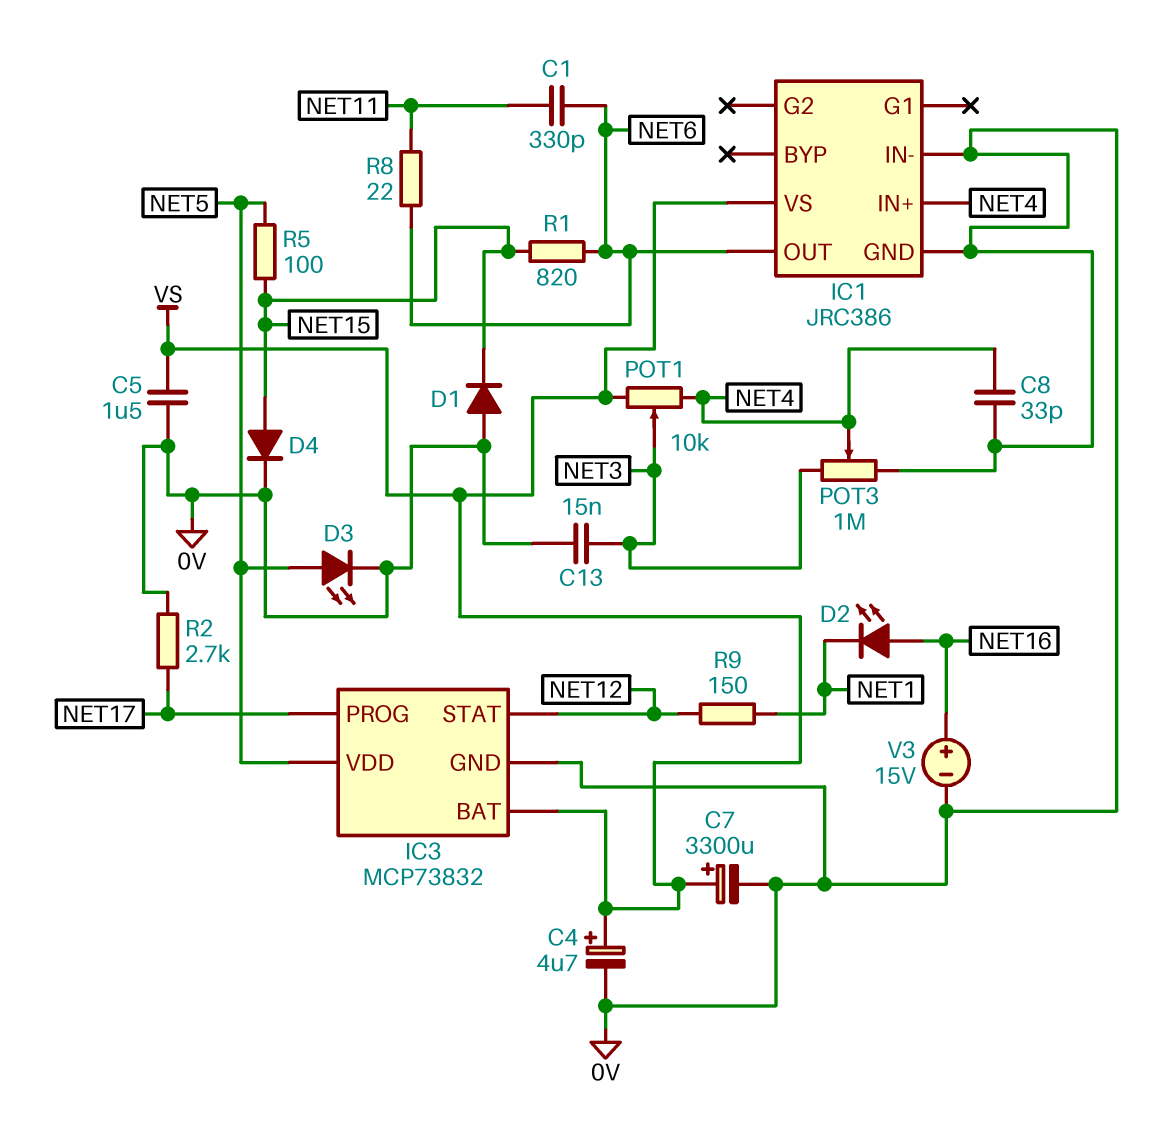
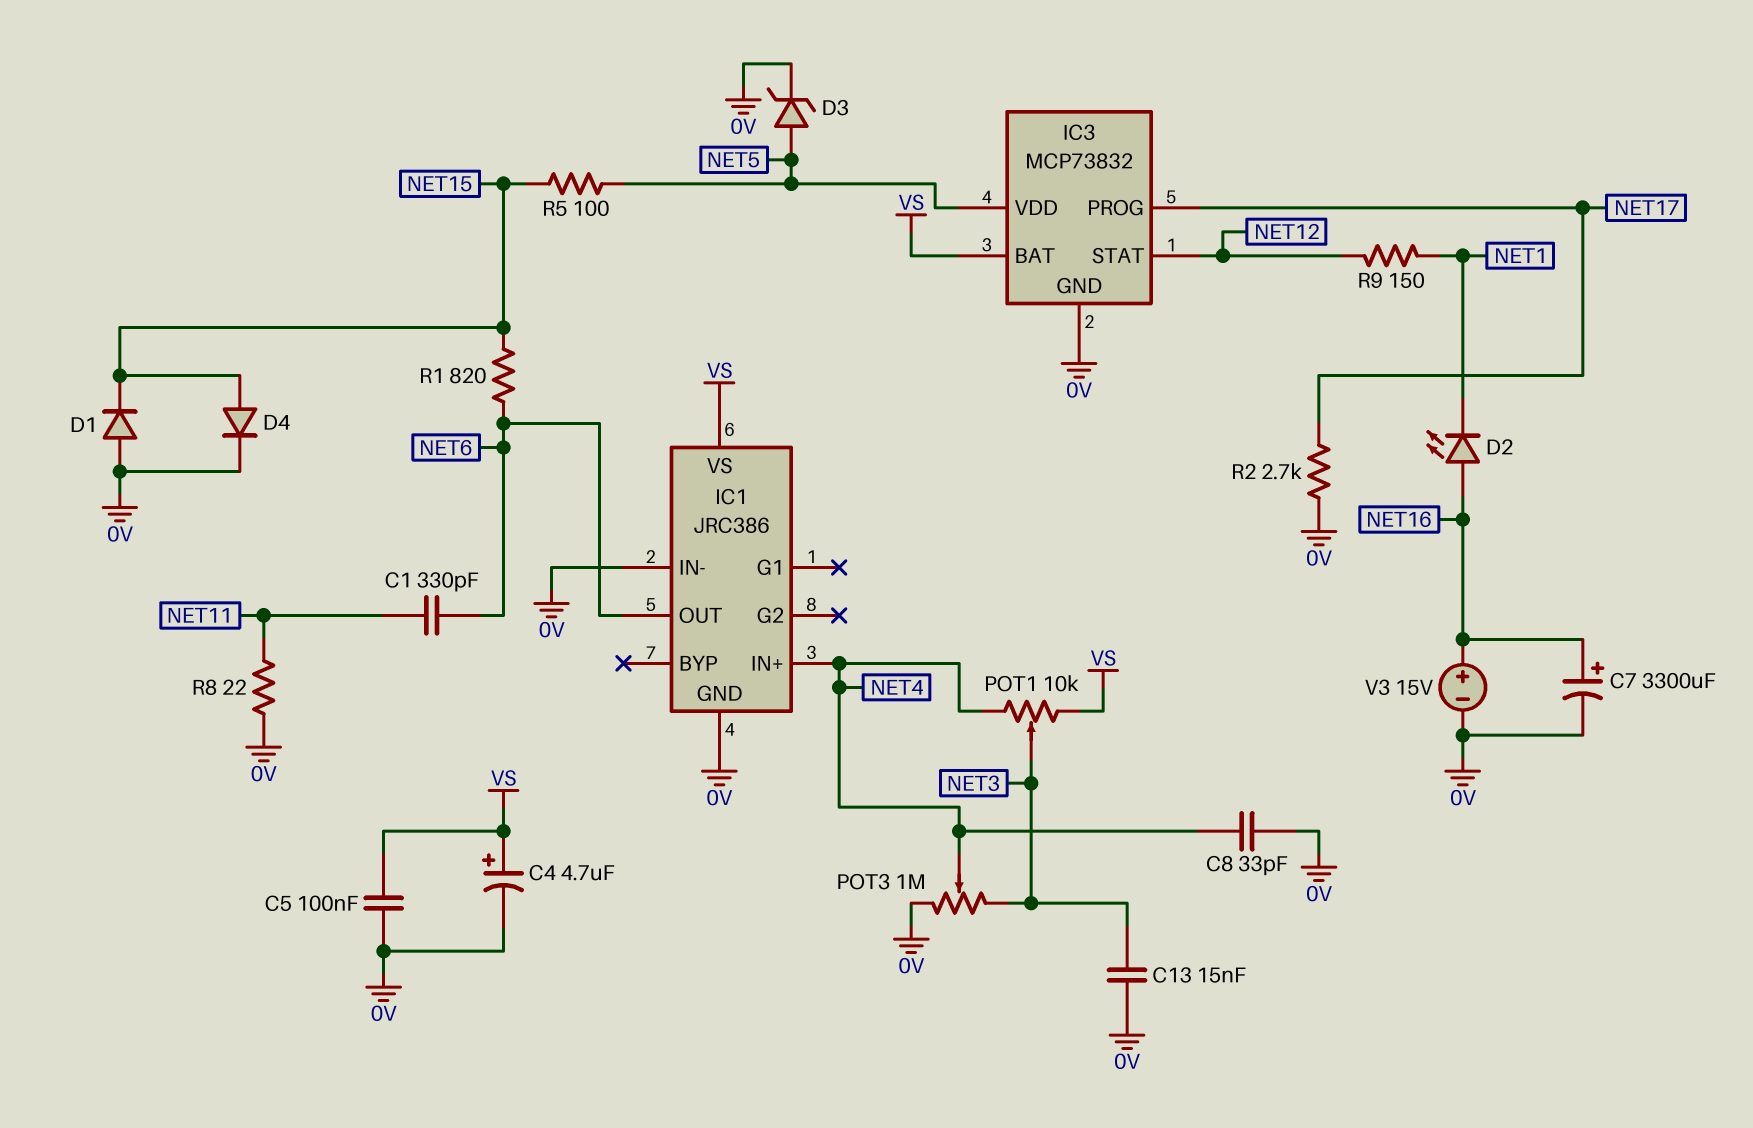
C5: 1.5uF (0V, VS) -> 100nF (0V, VS)
C7: 3300uF (plus VS, minus 0V) -> 3300uF (plus NET16, minus 0V)
D3: LED (A NET5, K 0V) -> zener (A NET5, K 0V)
R8: 22 (NET6, NET11) -> 22 (0V, NET11)

